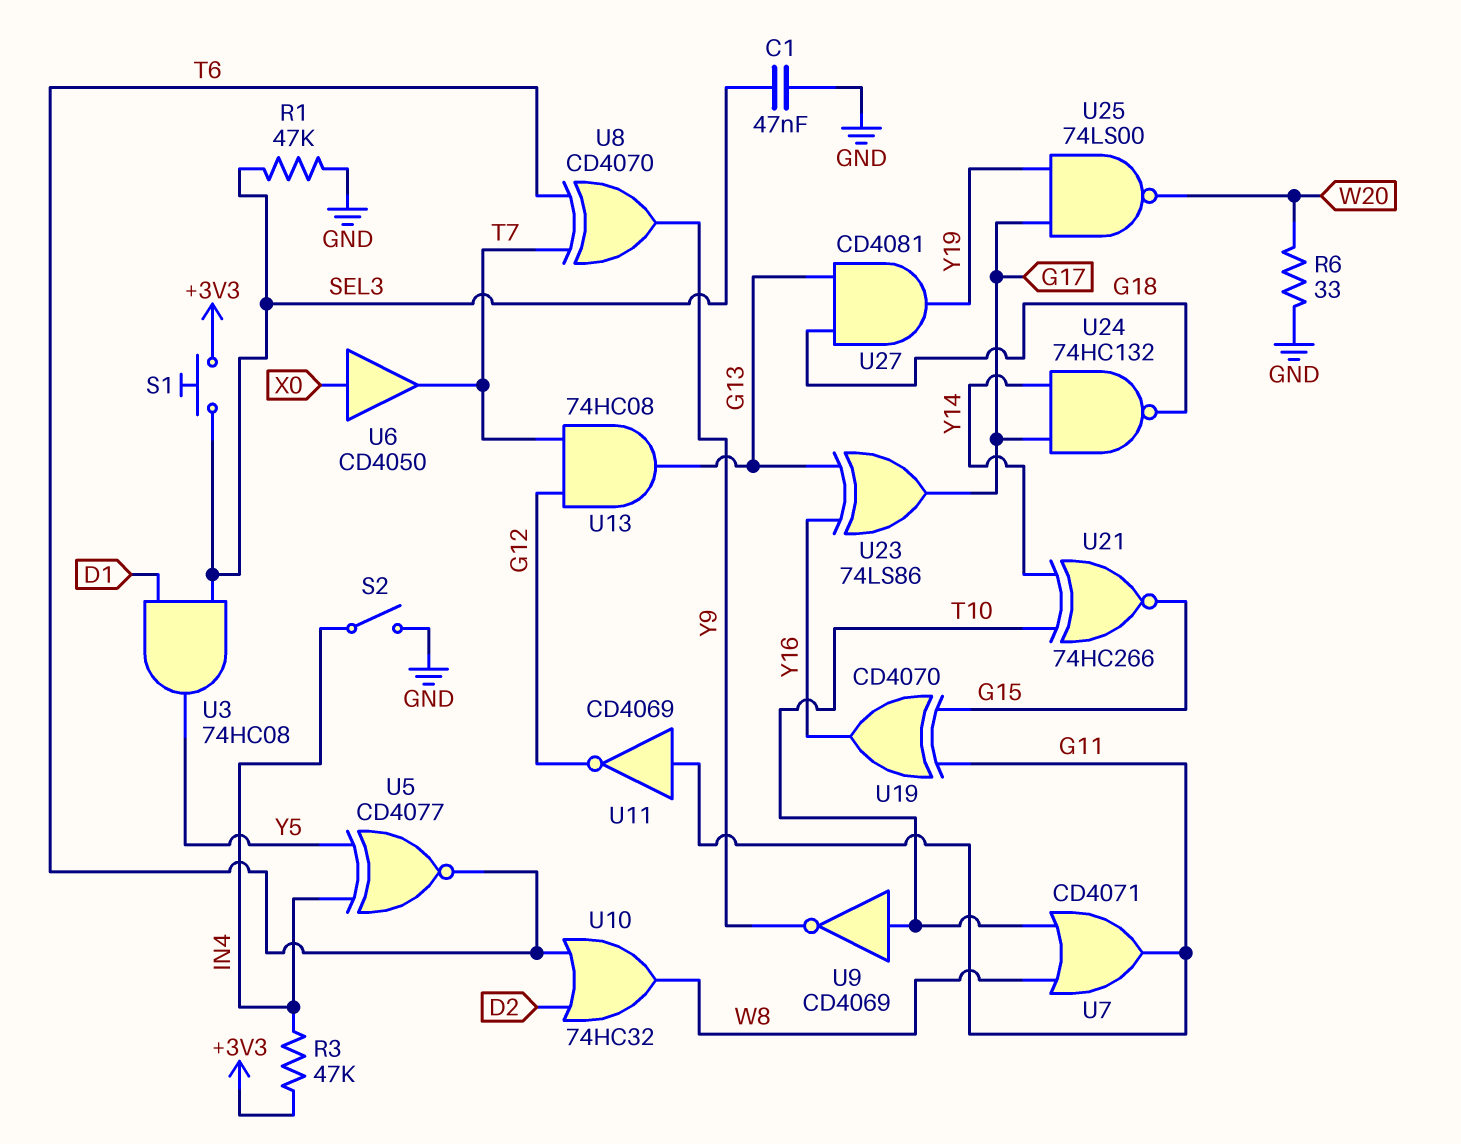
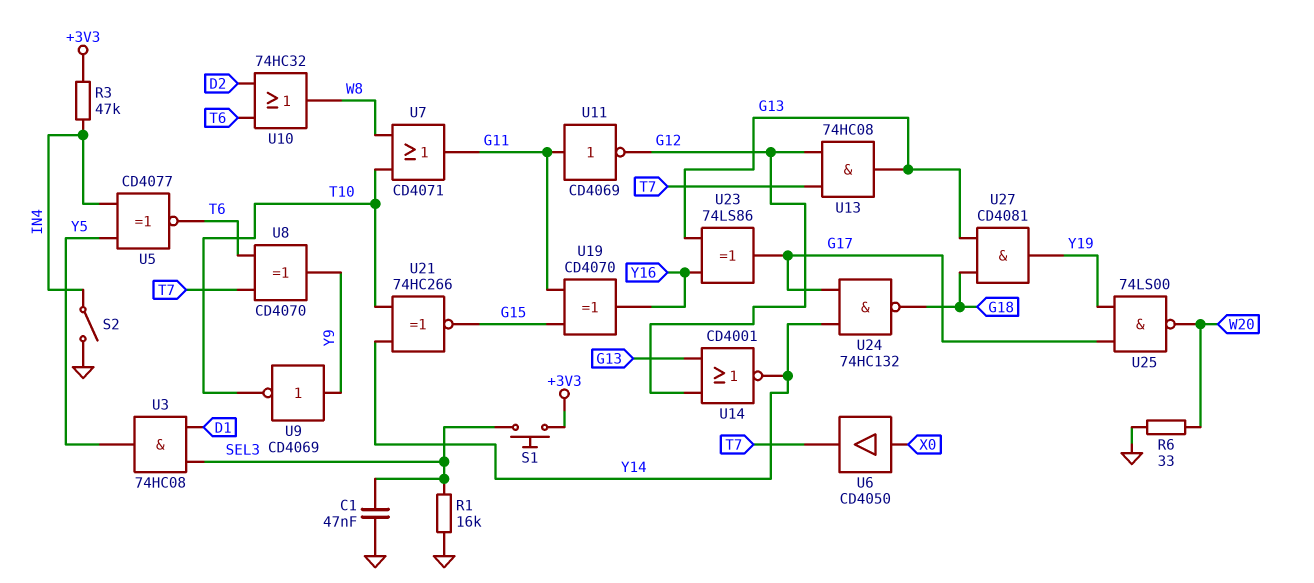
R1: 47k (GND, SEL3) -> 16k (GND, SEL3)
U9: NOT CD4069 (in T10, out Y9) -> NOT CD4069 (in Y9, out T10)
U14: none -> NOR CD4001 (in G12, in G13, out Y14)

